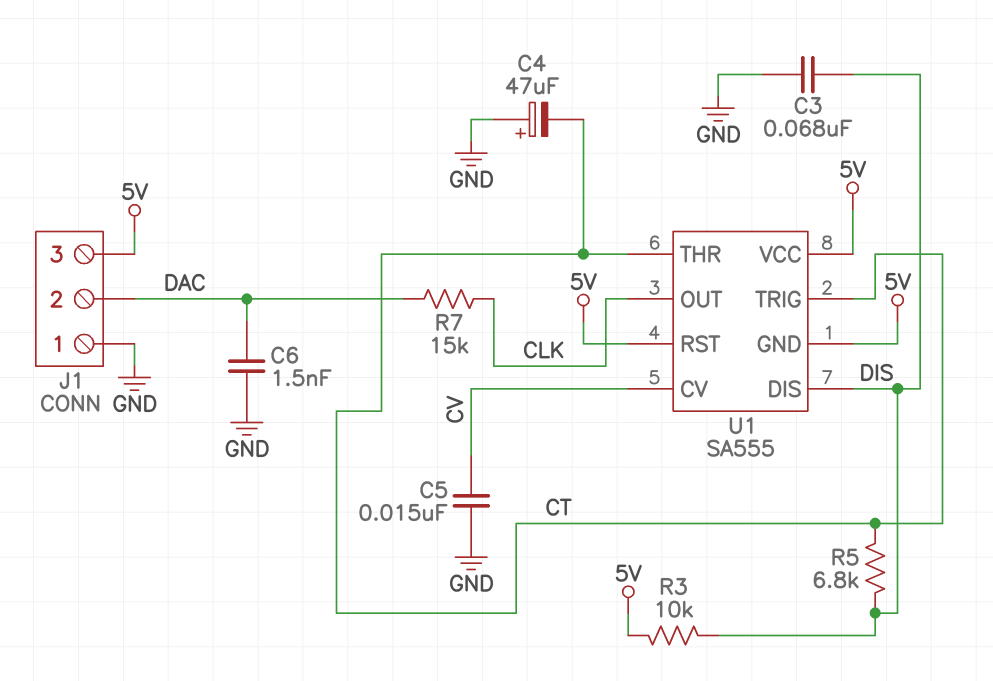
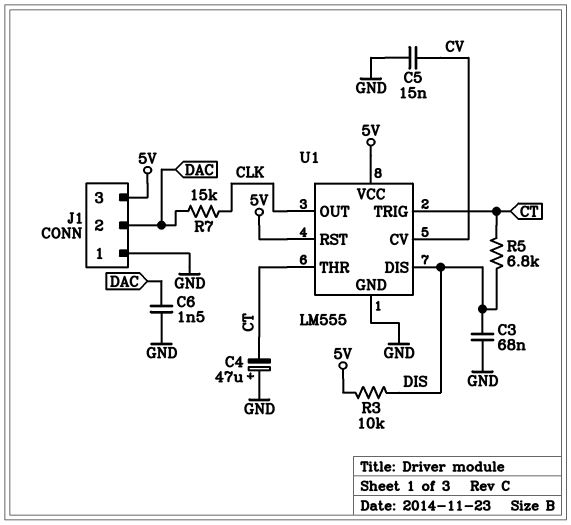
U1: SA555 -> LM555
U1 pin GND: 5V -> GND

